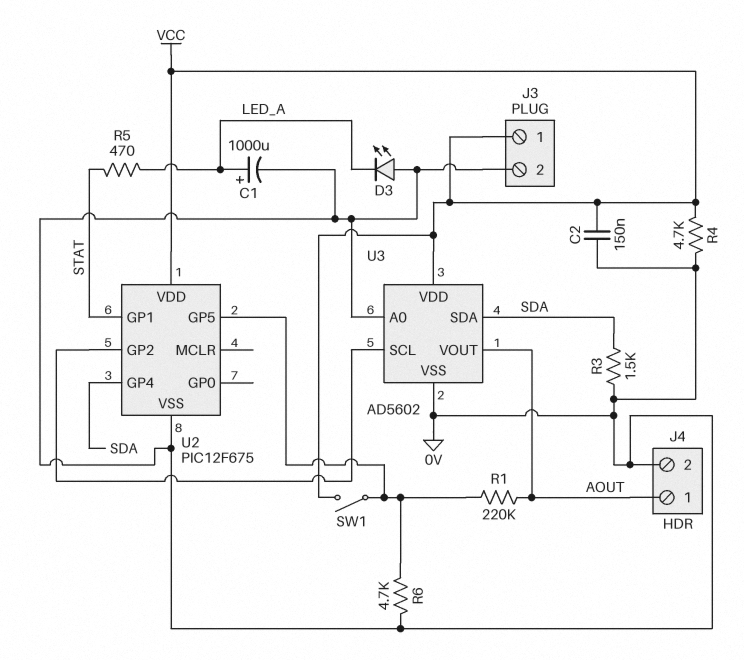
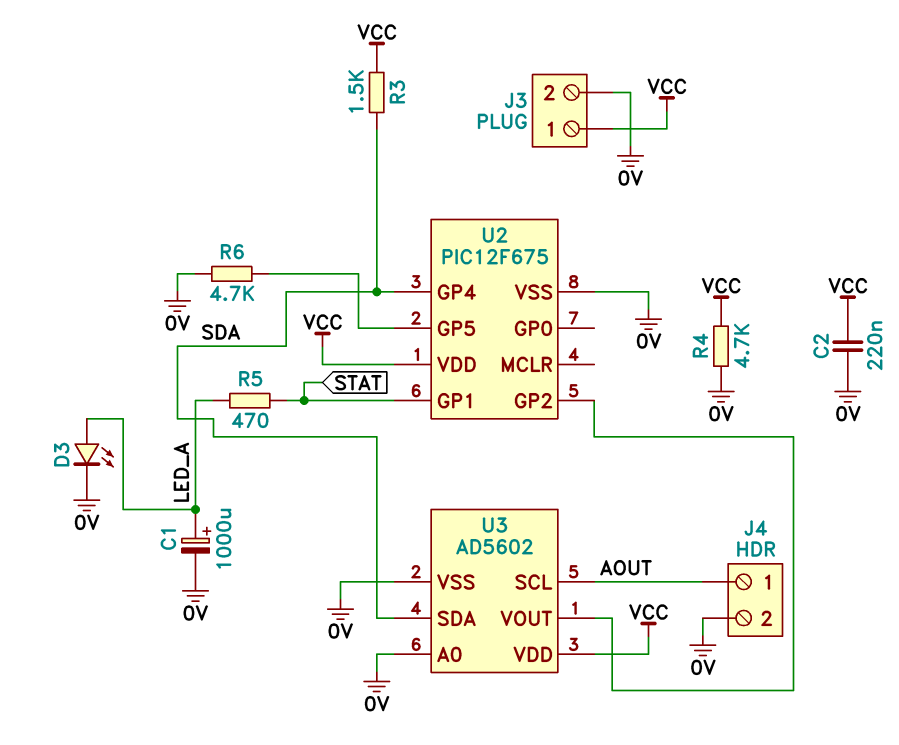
C2: 150nF (0V, VCC) -> 220nF (0V, VCC)
D3: LED (A 0V, K LED_A) -> LED (A LED_A, K 0V)
R1: 220k (AOUT, U2/GP5) -> none
R3: 1.5k (0V, SDA) -> 1.5k (SDA, VCC)
SW1: switch (U2/GP5, VCC) -> none
U3 pin SCL: U2/GP2 -> AOUT
U3 pin VOUT: AOUT -> U2/GP2

